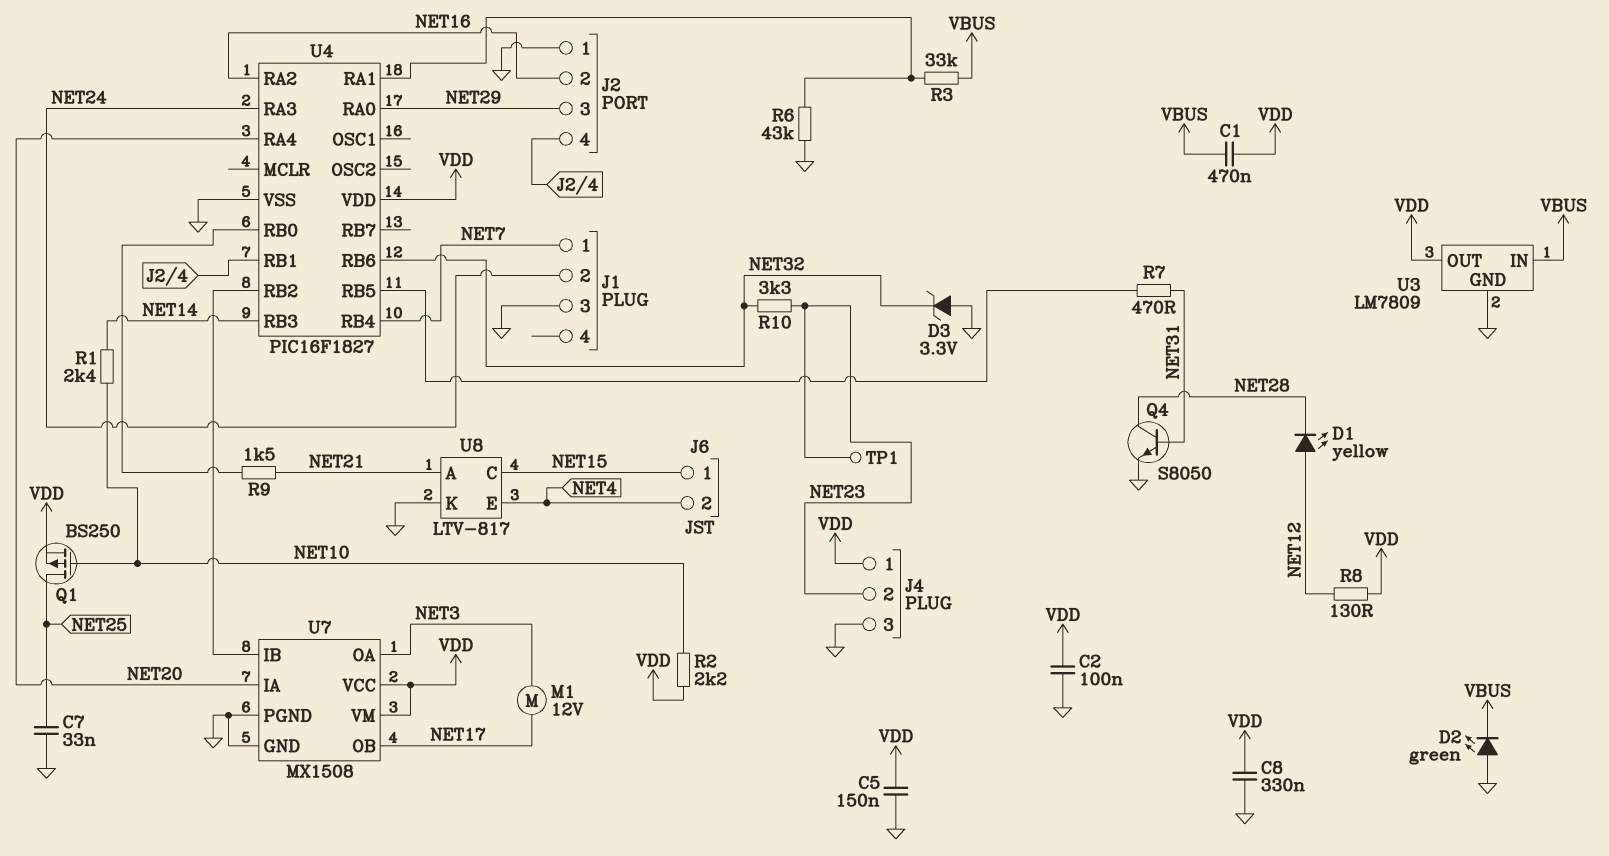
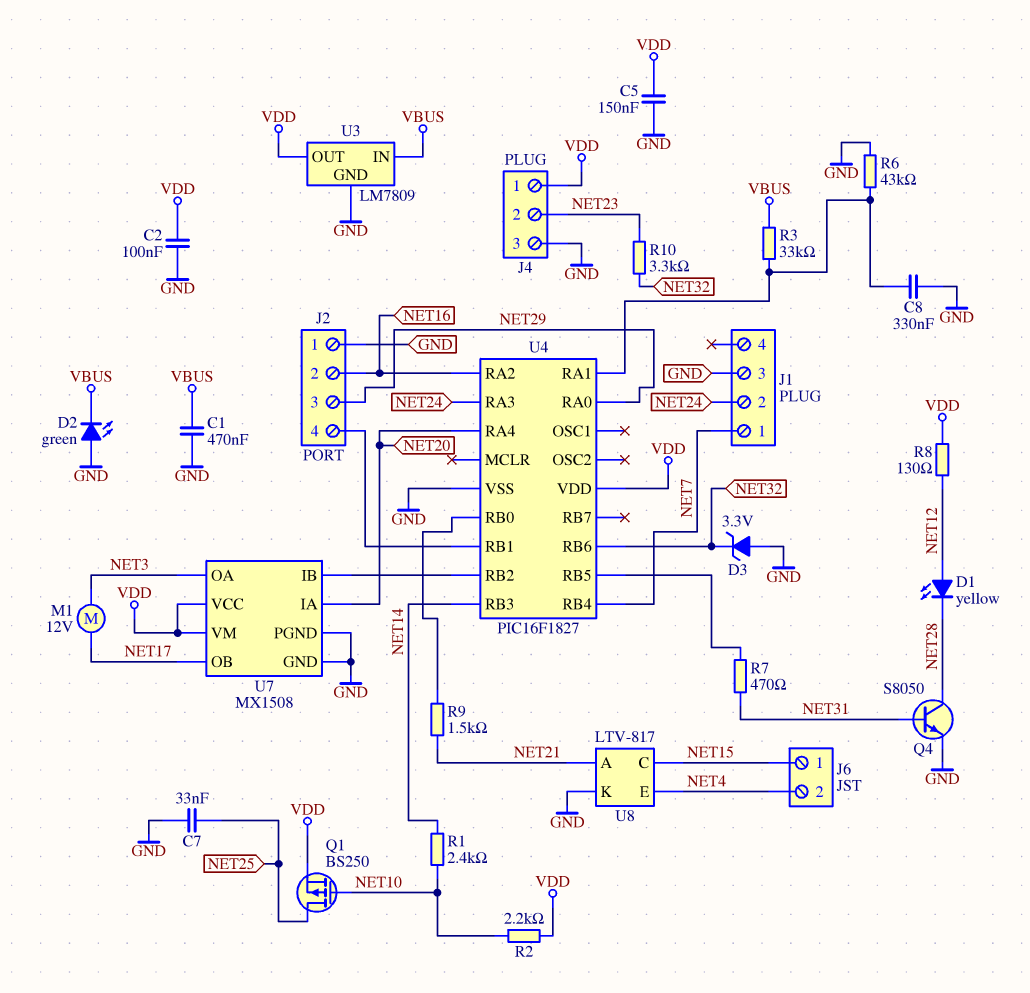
C1: 470nF (VBUS, VDD) -> 470nF (GND, VBUS)
C8: 330nF (GND, VDD) -> 330nF (GND, U4/RA1)
TP1: test point (NET23) -> none

